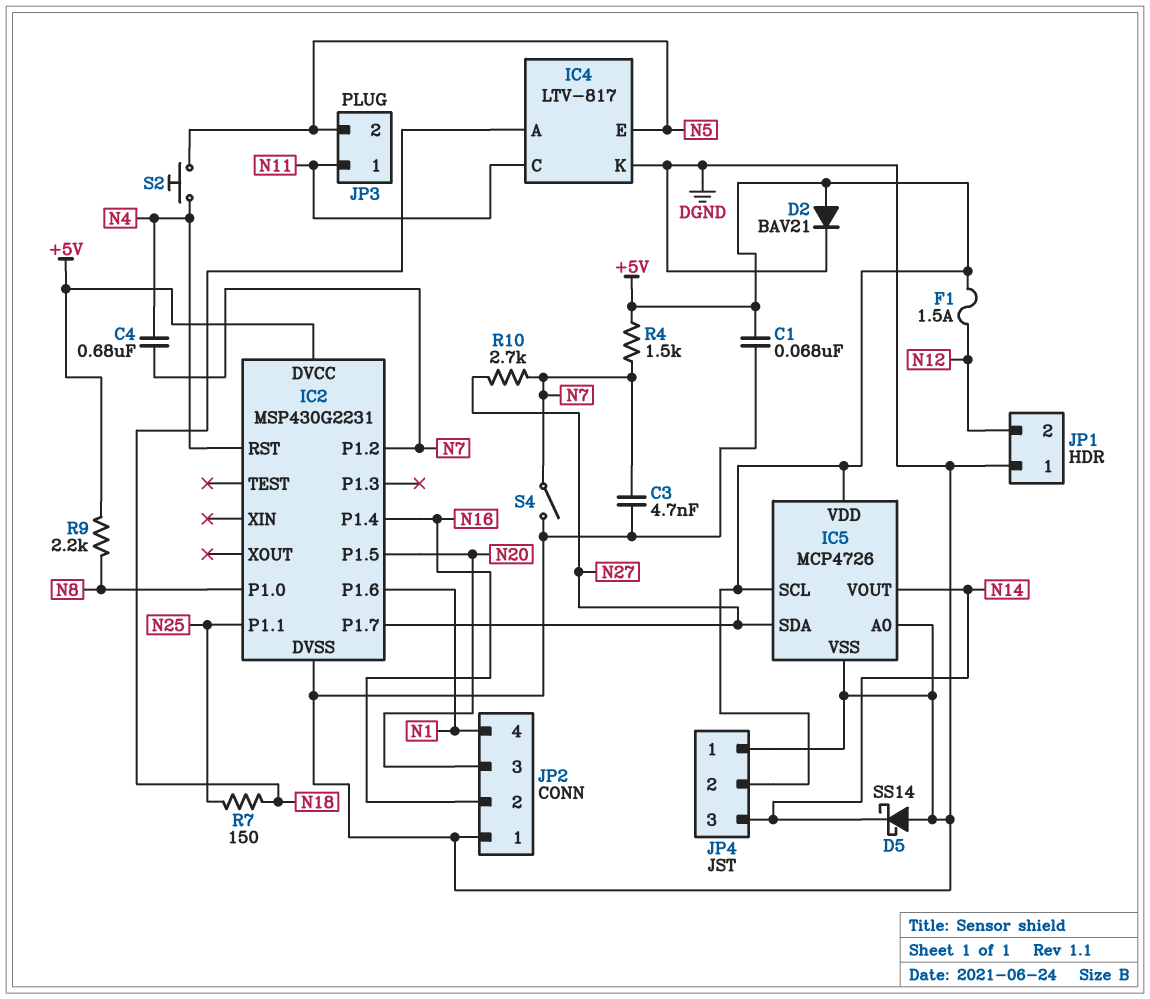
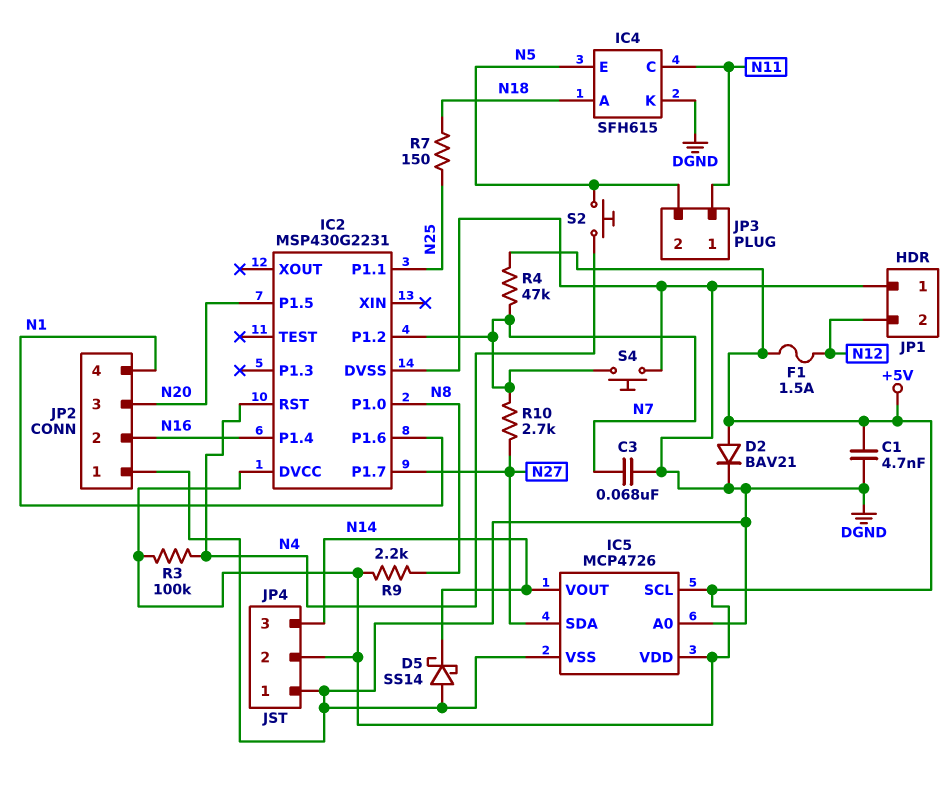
C1: 68nF (+5V, DGND) -> 4.7nF (+5V, DGND)
C3: 4.7nF (DGND, N7) -> 68nF (DGND, N7)
C4: 680nF (N4, N7) -> none
IC4: LTV-817 -> SFH615
R3: none -> 100k (+5V, N4)
R4: 1.5k (+5V, N7) -> 47k (+5V, N7)
S4: switch (DGND, N7) -> button (DGND, N7)

